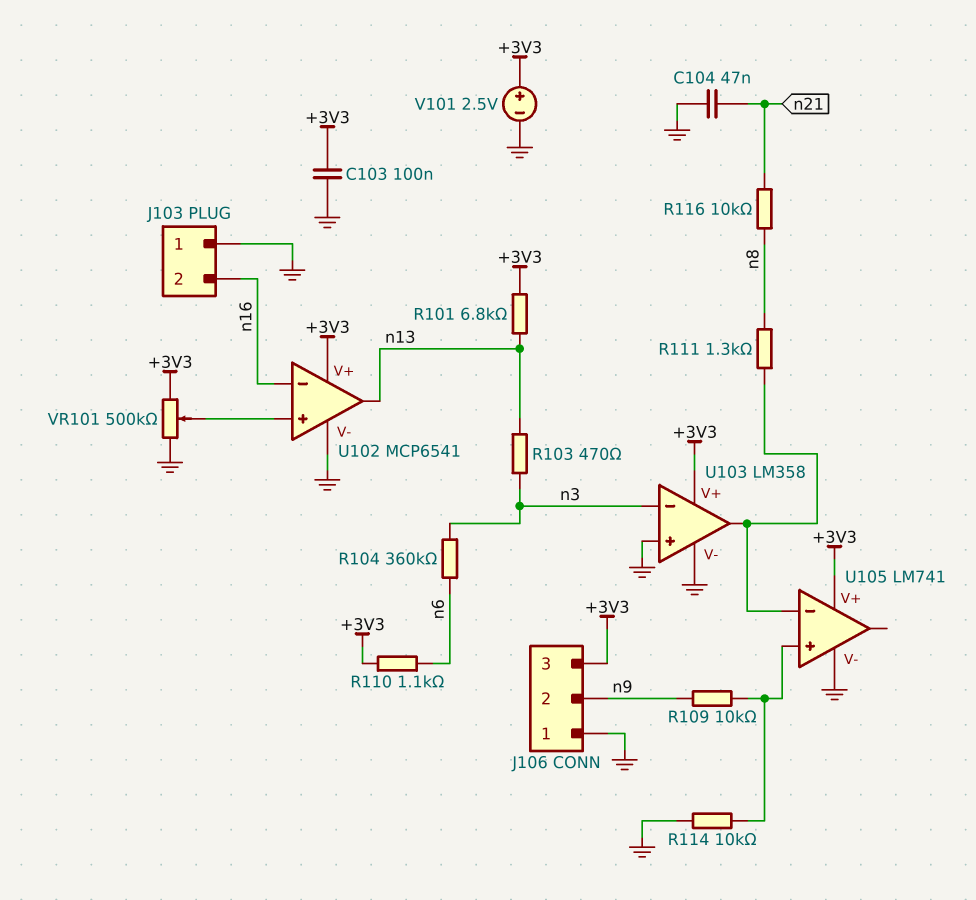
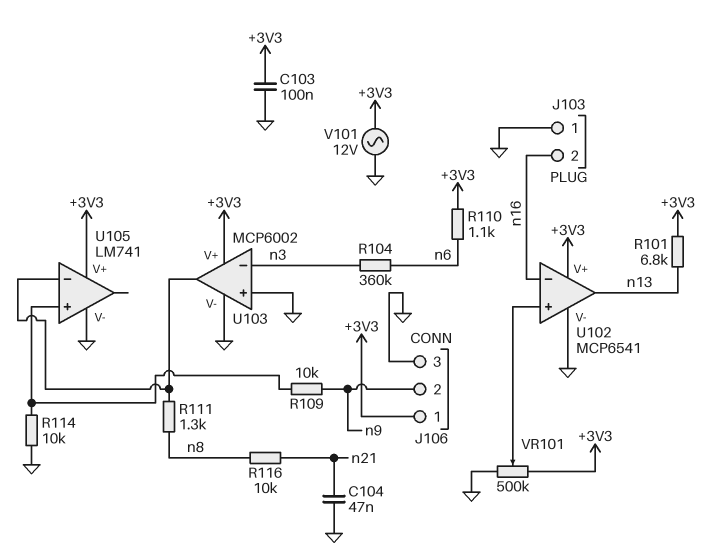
J106 pin 1: GND -> +3V3
J106 pin 3: +3V3 -> GND
R103: 470 (n3, n13) -> none
U103: LM358 -> MCP6002
V101: 2.5V (plus +3V3, minus GND) -> AC 12V (+3V3, GND)

